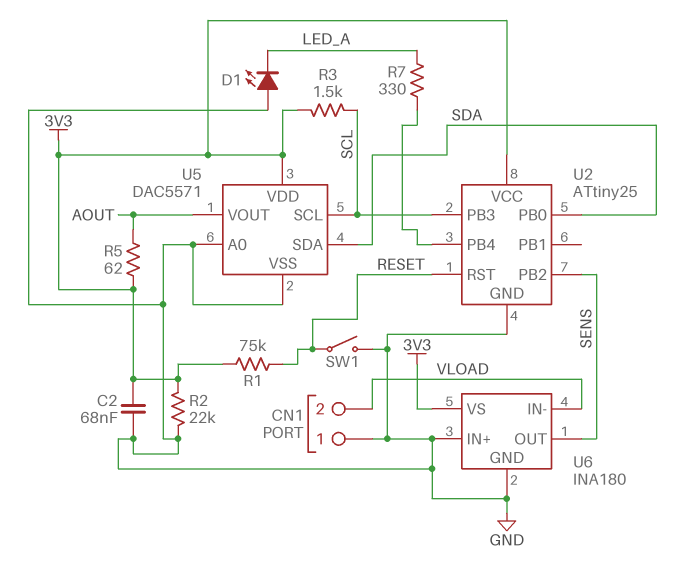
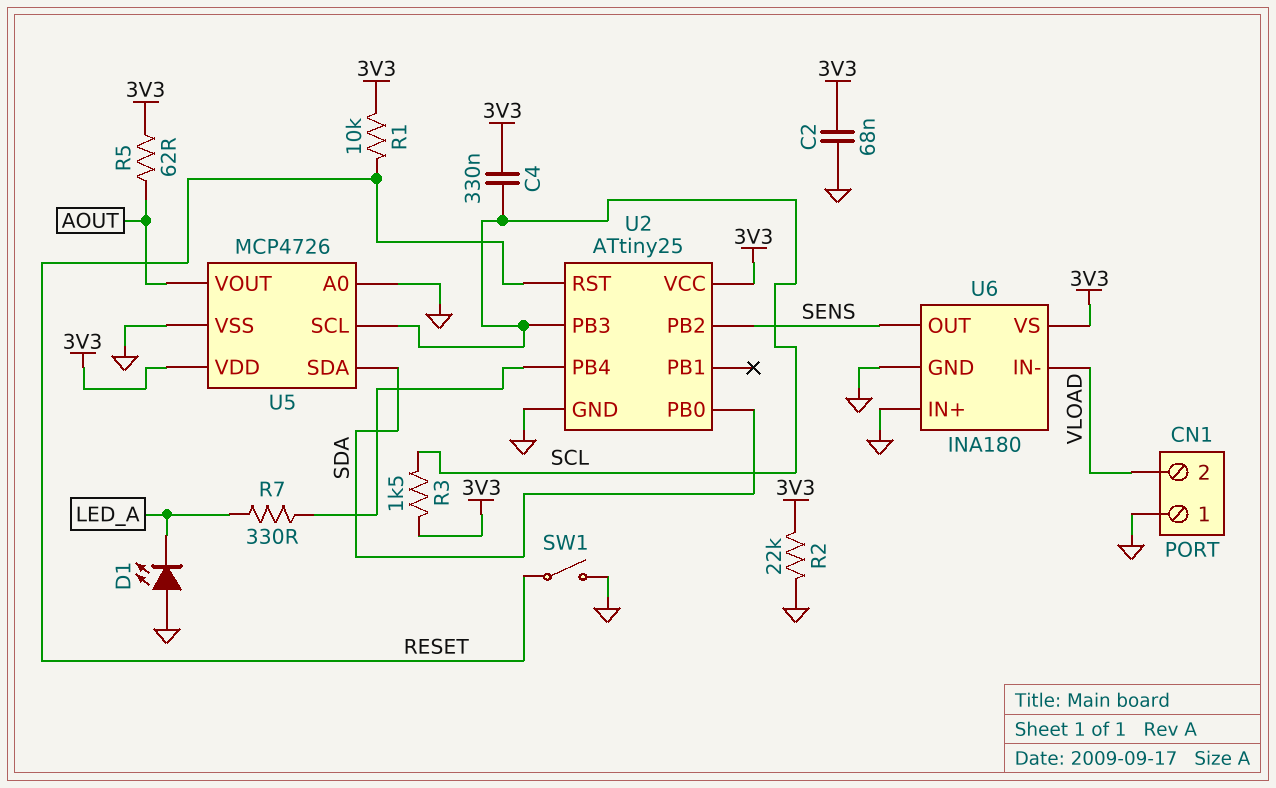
C4: none -> 330nF (3V3, SCL)
R1: 75k (3V3, RESET) -> 10k (3V3, RESET)
U5: DAC5571 -> MCP4726

